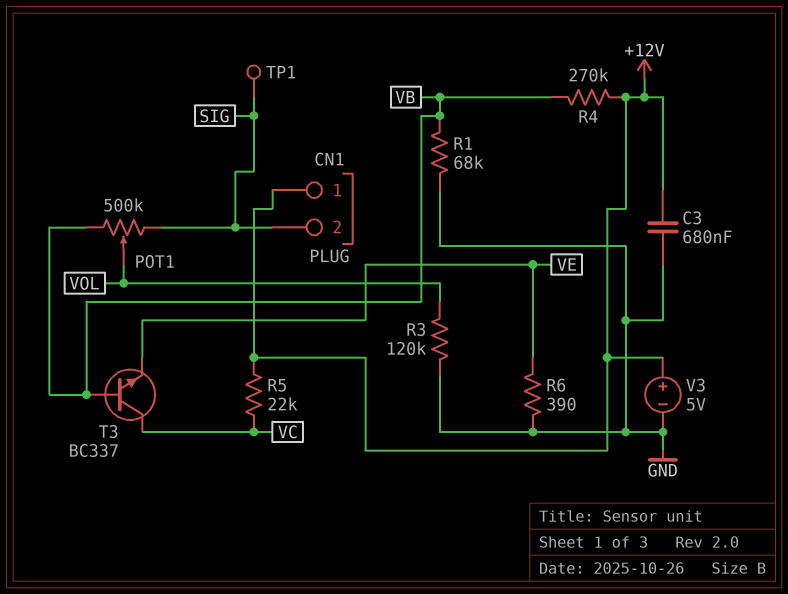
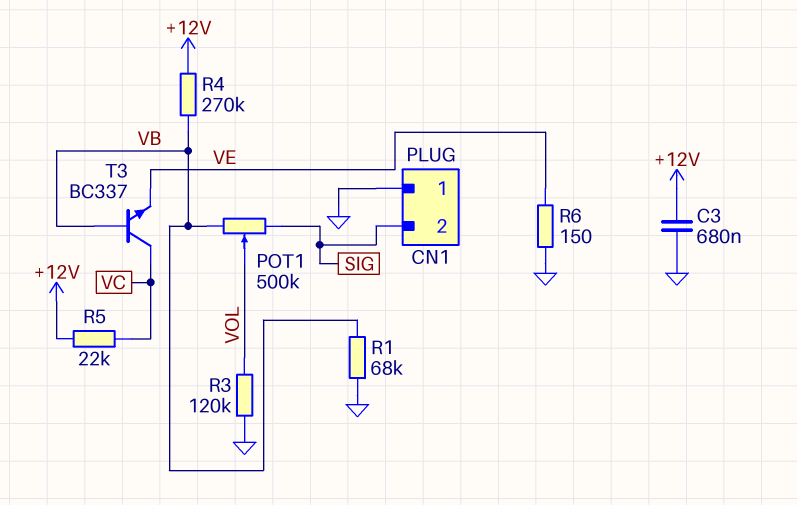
CN1 pin 1: +12V -> GND
R6: 390 (GND, VE) -> 150 (GND, VE)
TP1: test point (SIG) -> none
V3: 5V (plus +12V, minus GND) -> none

